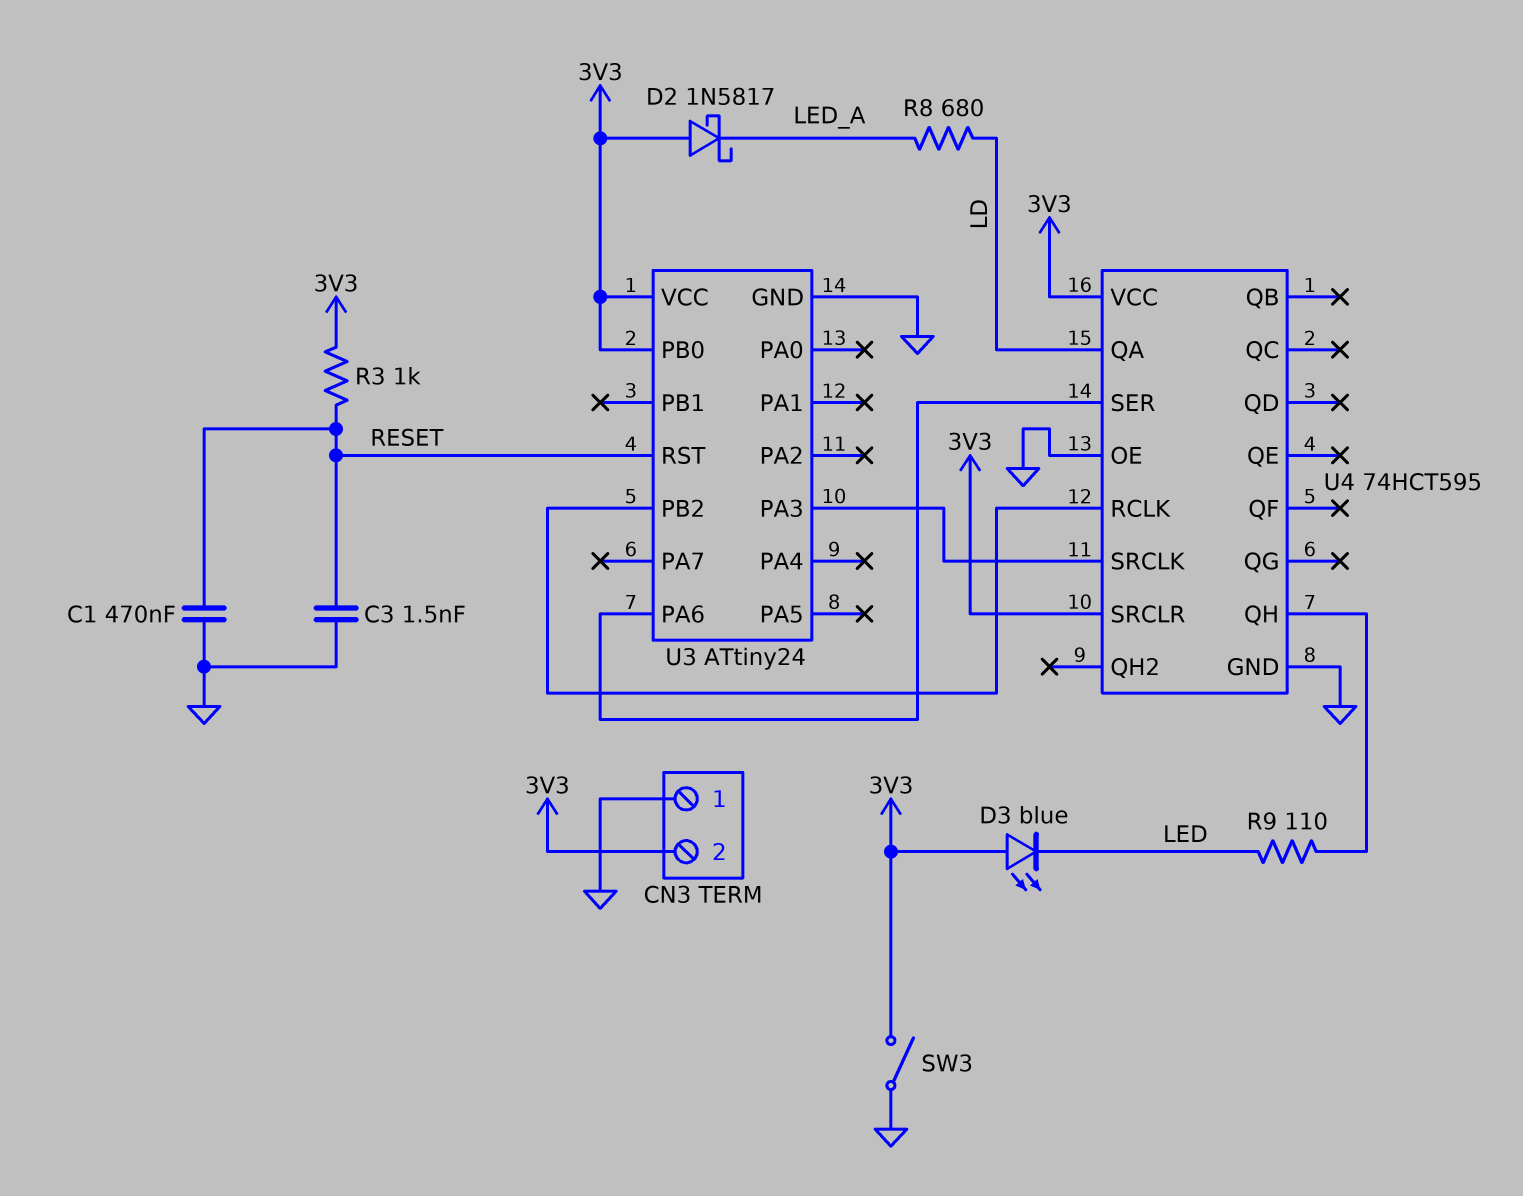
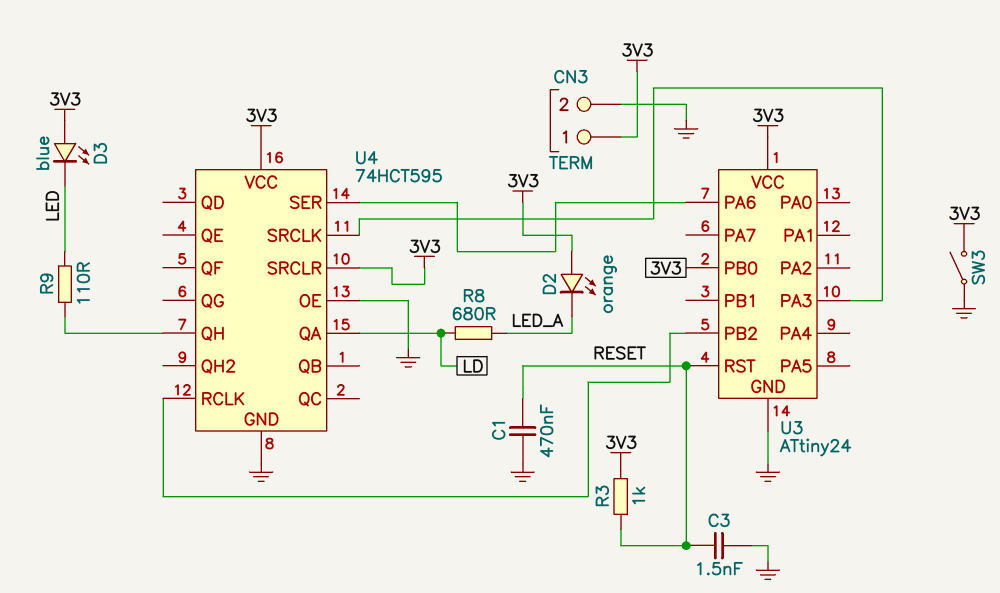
CN3 pin 1: GND -> 3V3
CN3 pin 2: 3V3 -> GND
D2: schottky 1N5817 (A 3V3, K LED_A) -> LED orange (A 3V3, K LED_A)

